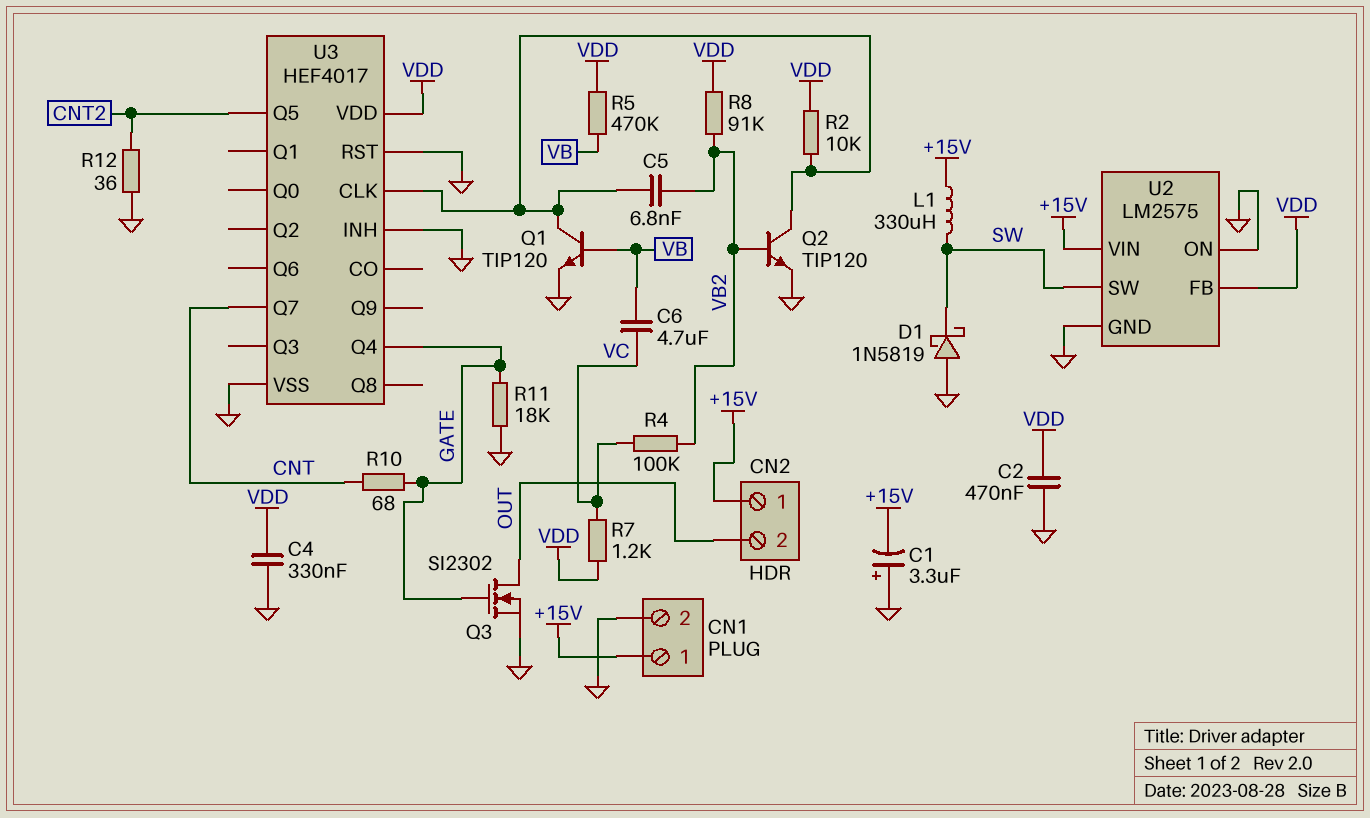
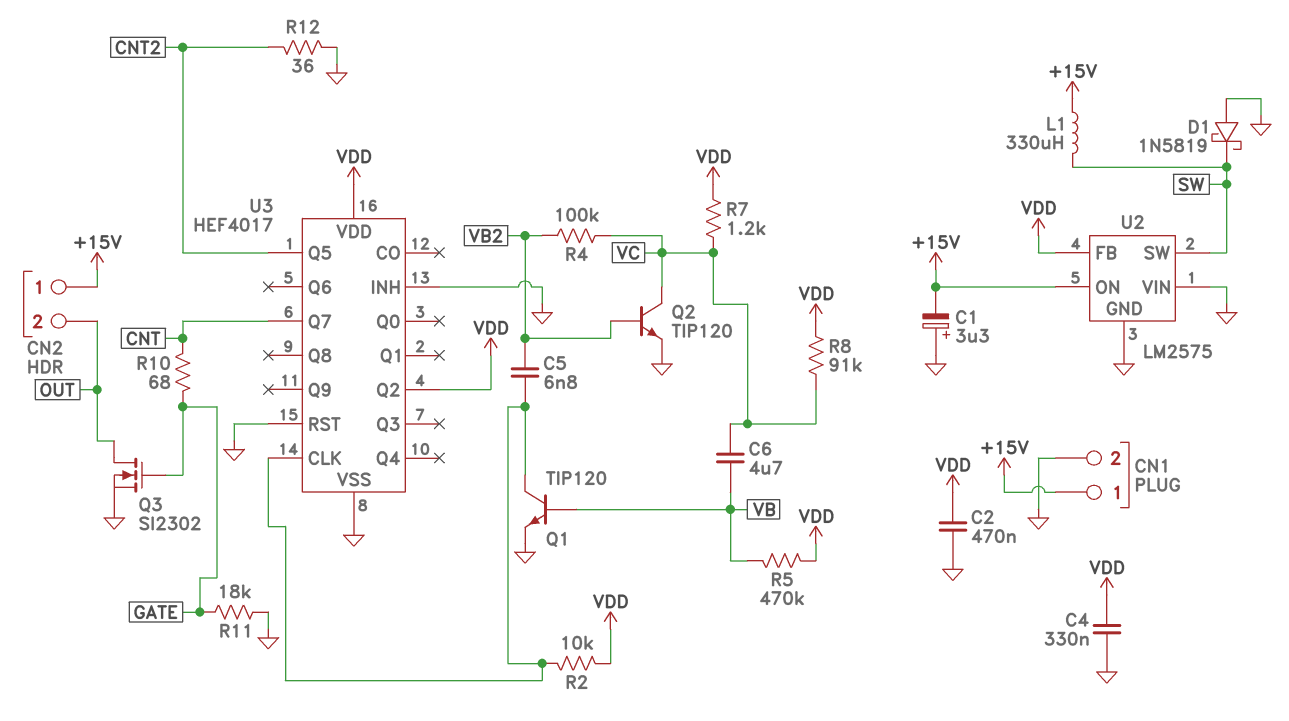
Q2: NPN TIP120 (B VB2, C U3/CLK, E GND) -> NPN TIP120 (B VB2, C VC, E GND)
R8: 91k (VB2, VDD) -> 91k (VC, VDD)
U2 pin ON: GND -> +15V
U2 pin VIN: +15V -> GND
U3 pin Q2: none -> VDD
U3 pin Q4: GATE -> none

